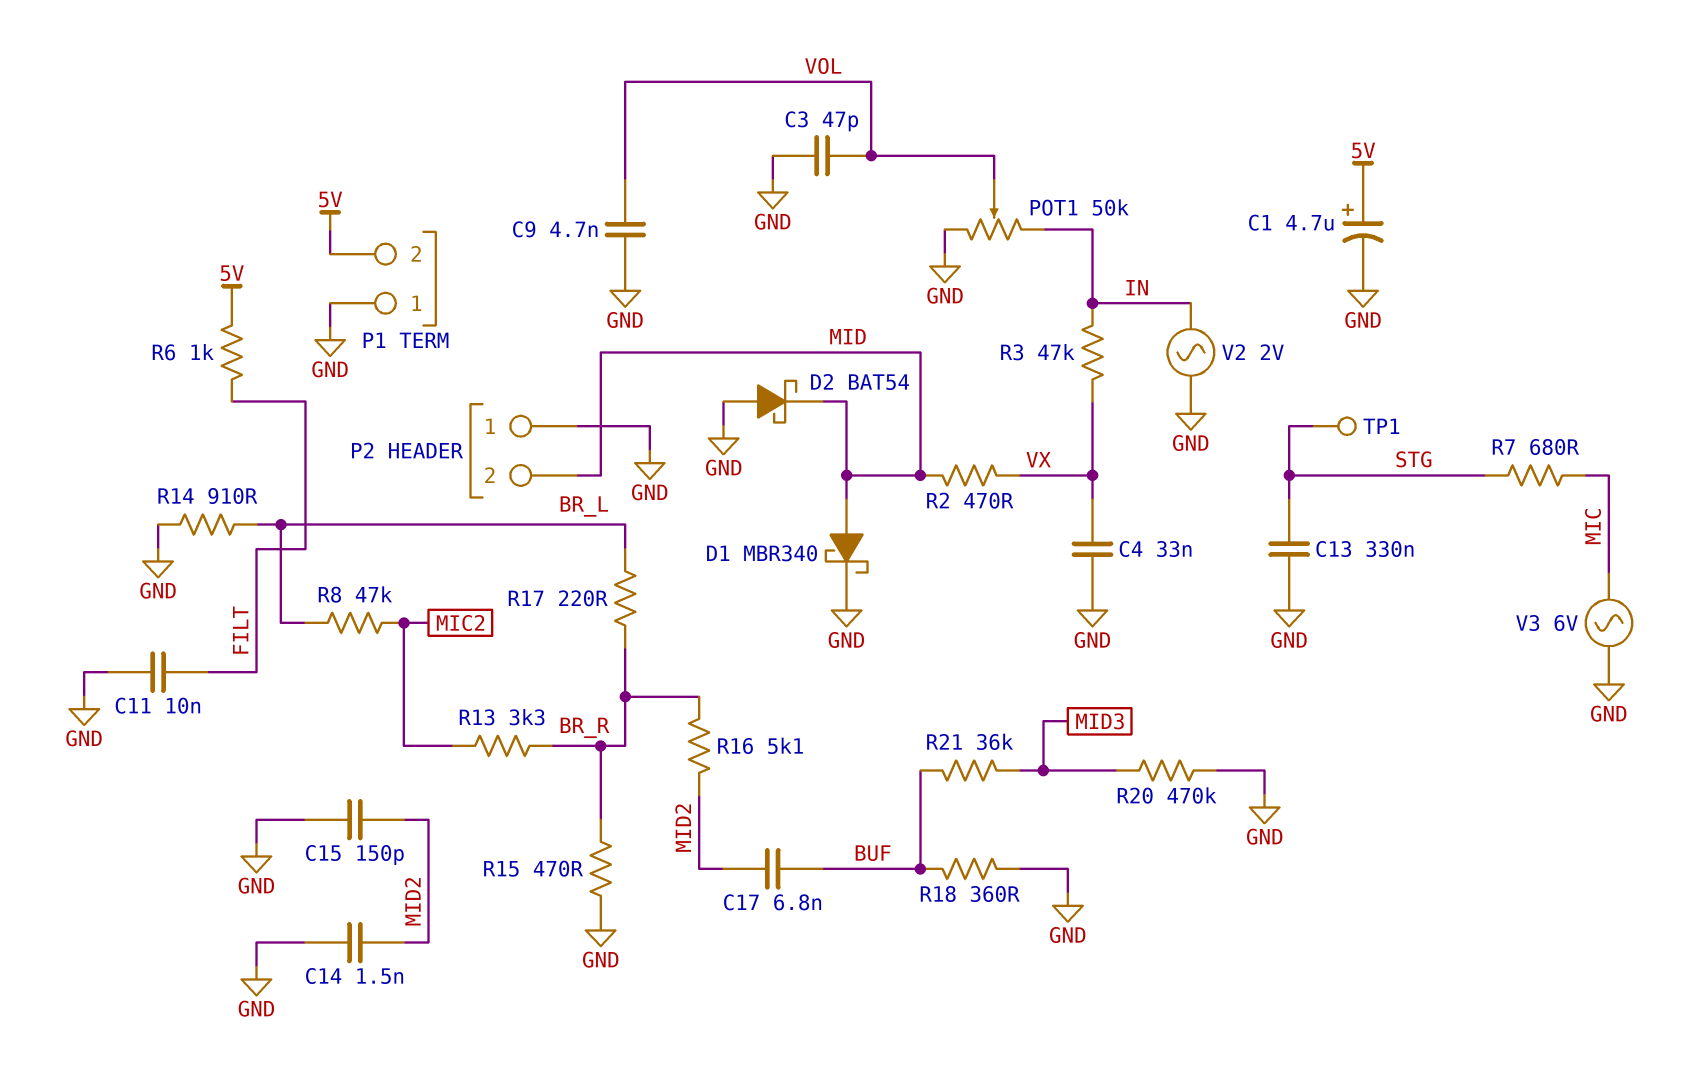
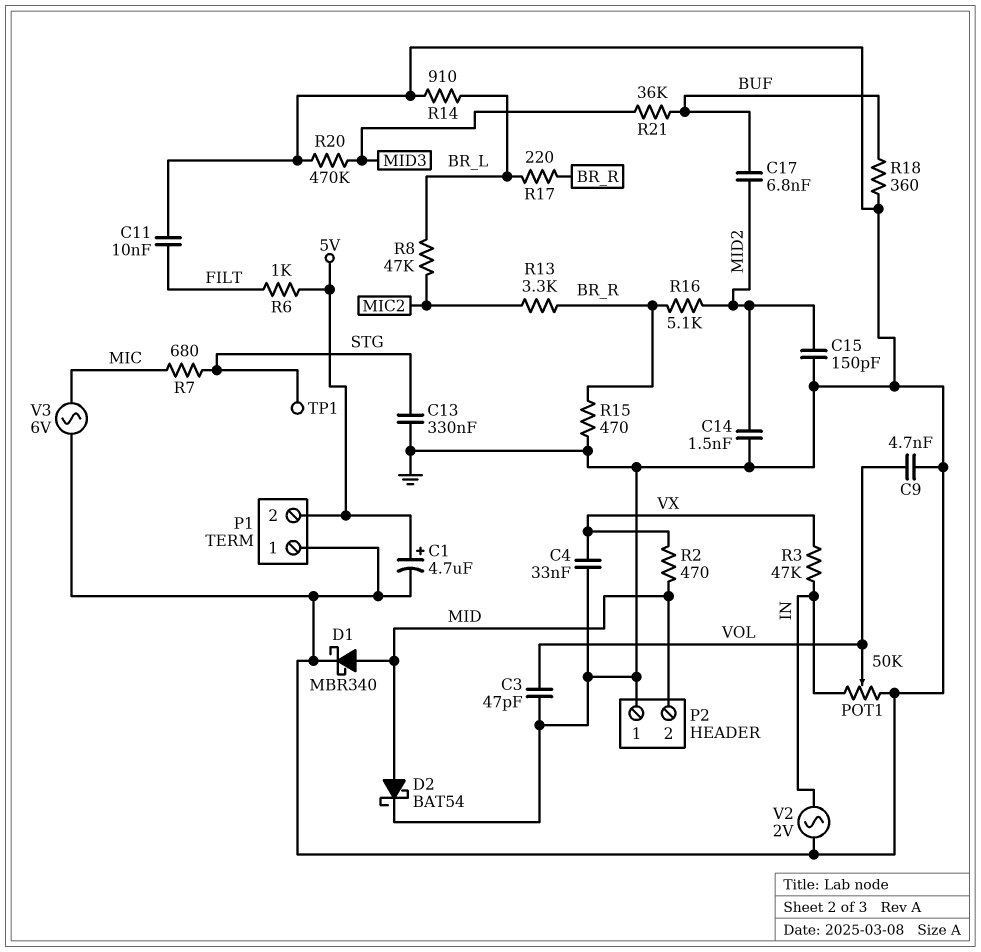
D2: schottky BAT54 (A GND, K MID) -> schottky BAT54 (A MID, K GND)

